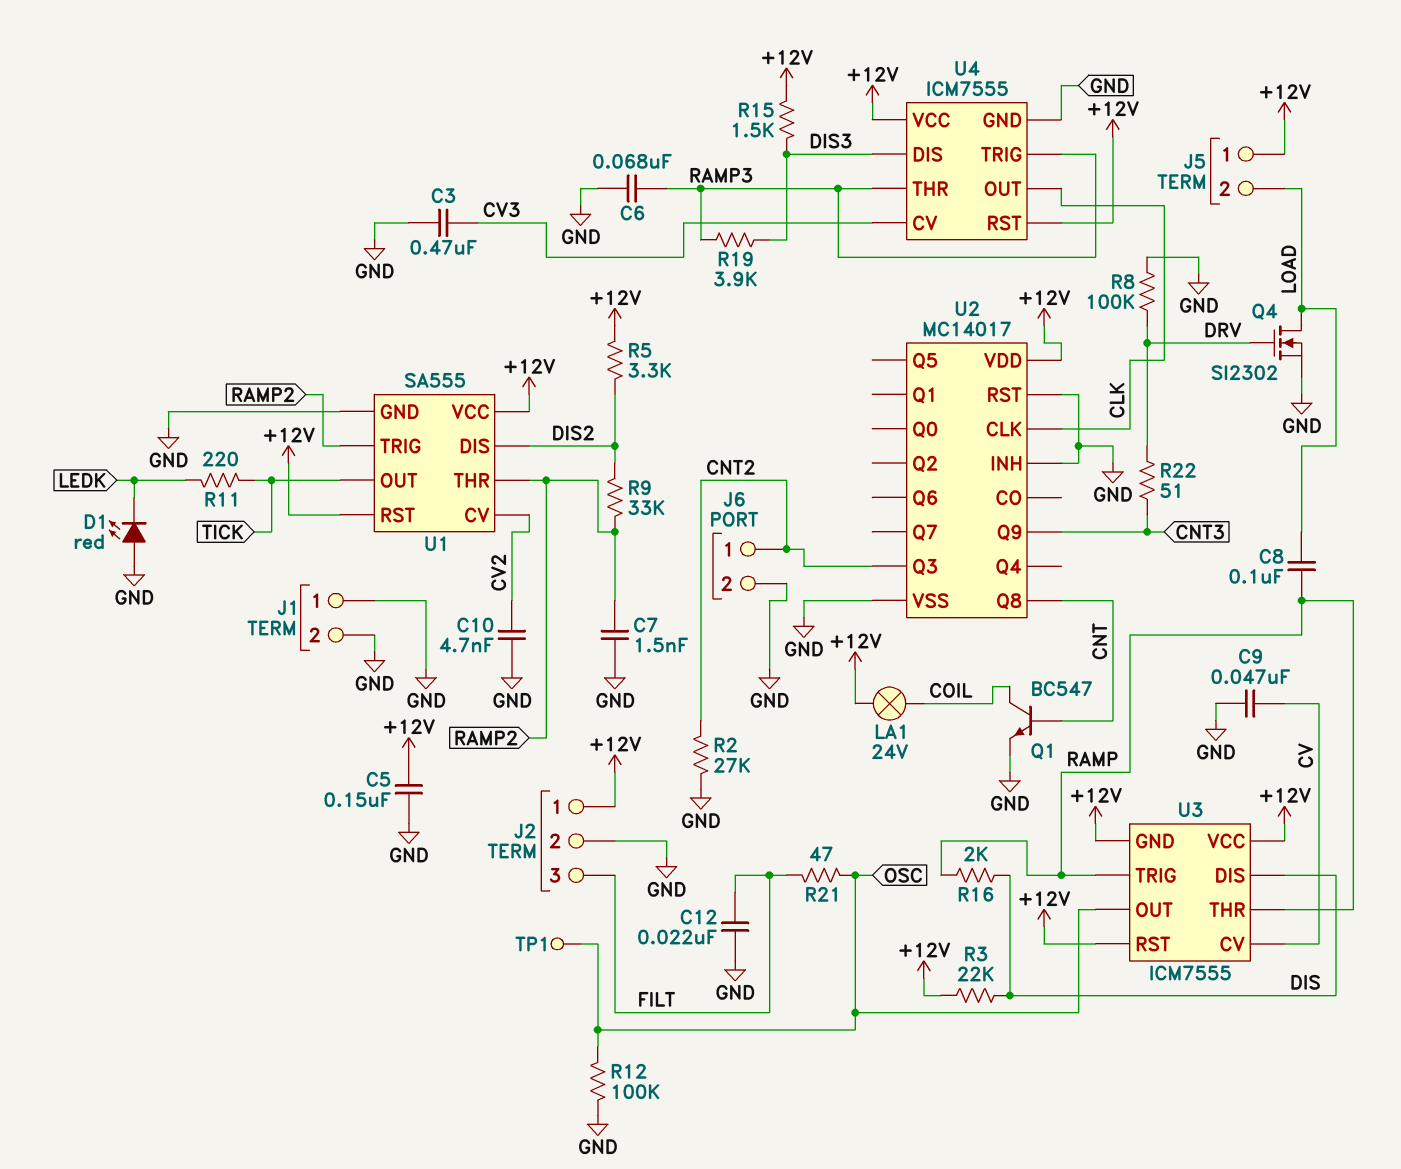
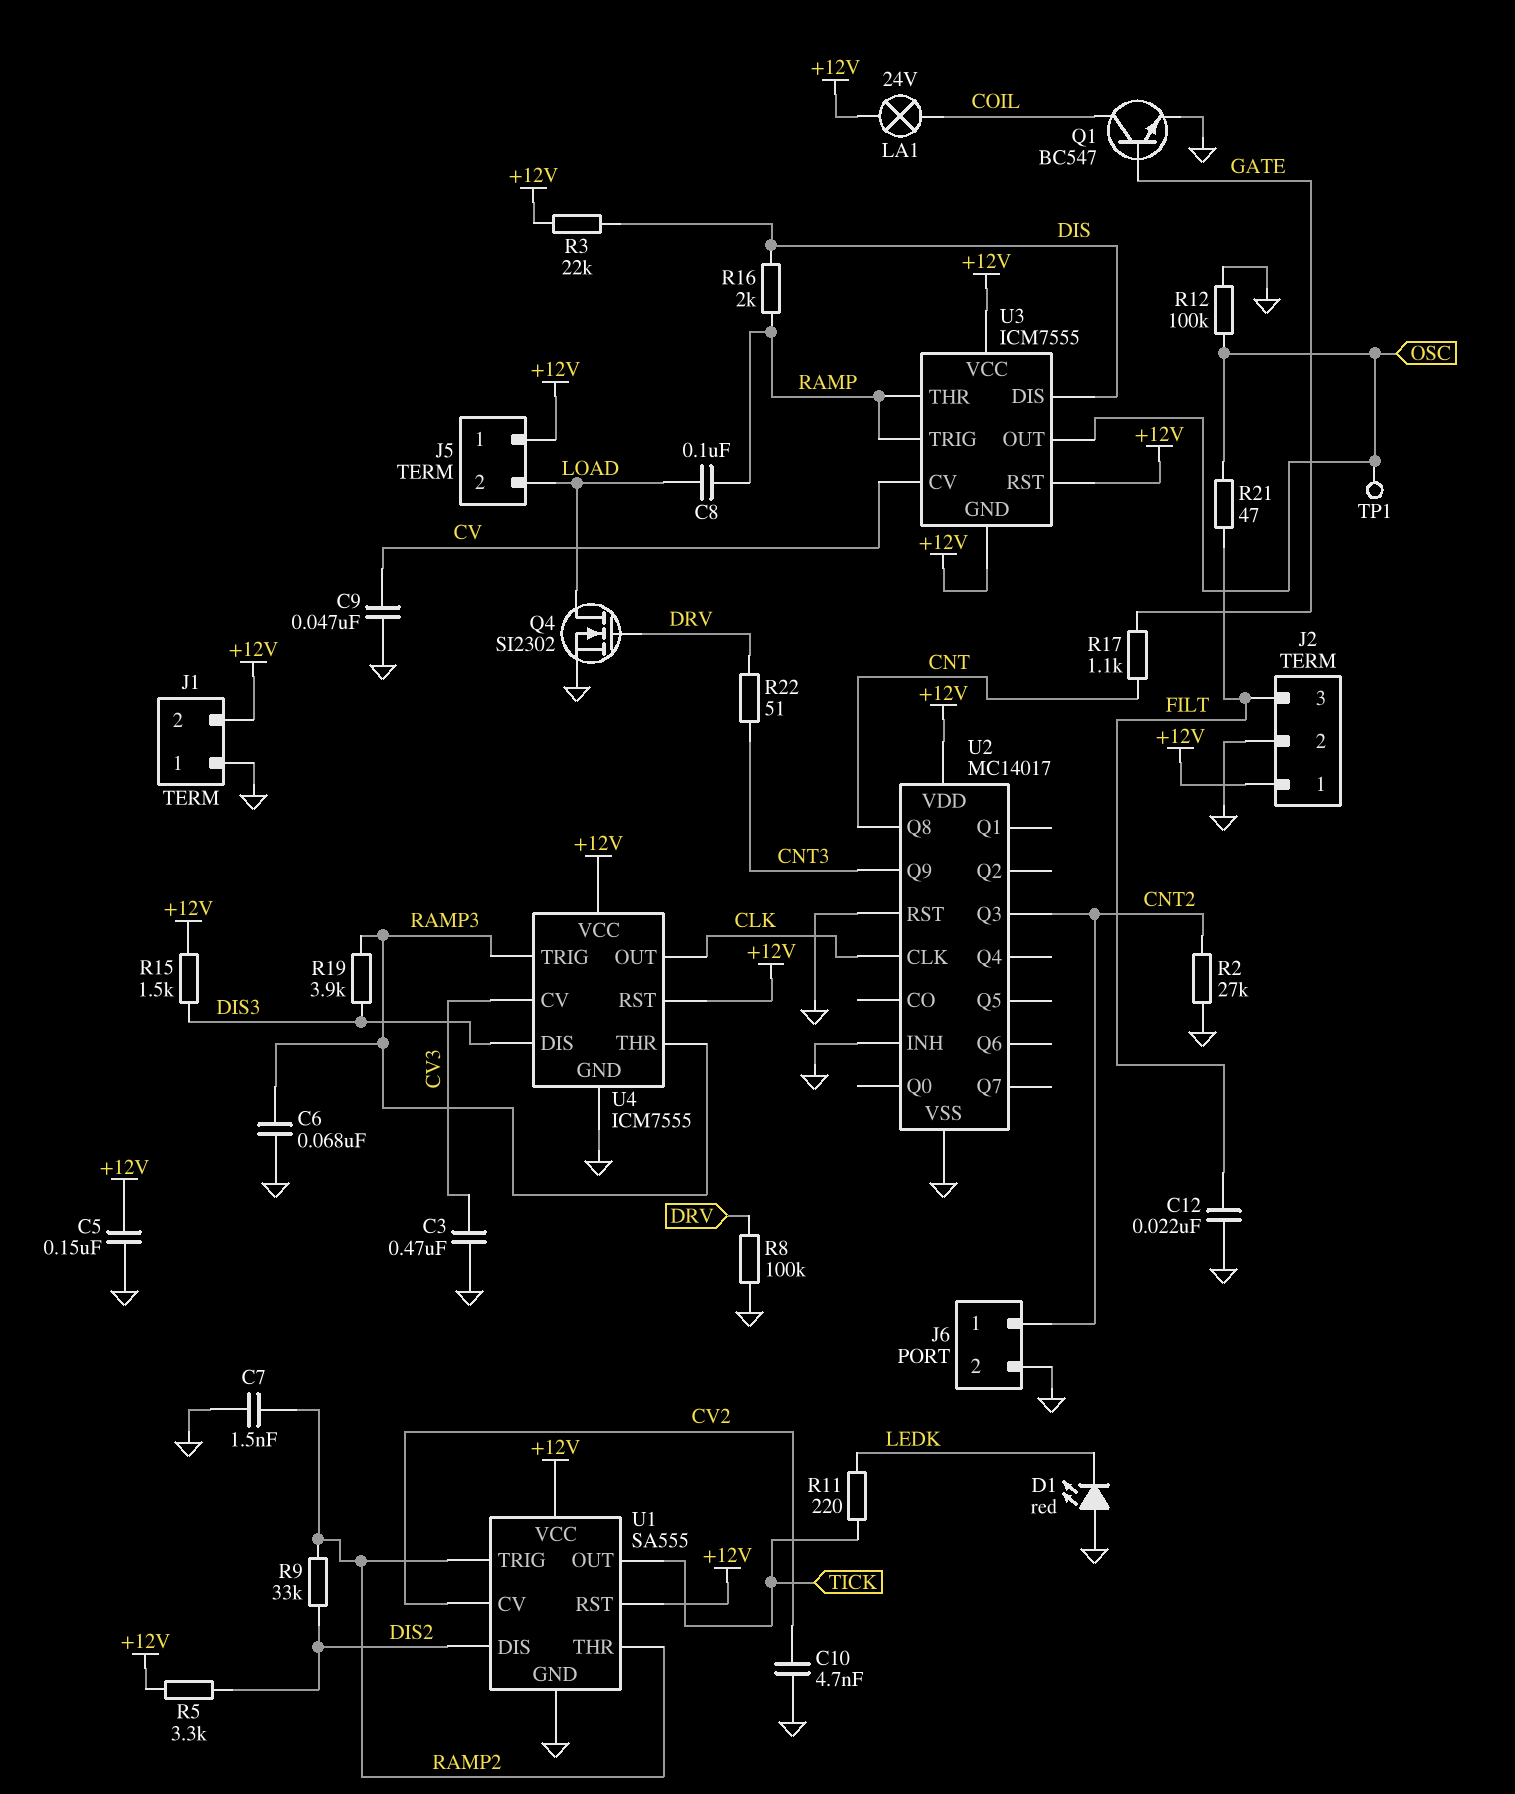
J1 pin 2: GND -> +12V
Q1: NPN BC547 (B CNT, C COIL, E GND) -> NPN BC547 (B GATE, C COIL, E GND)
R17: none -> 1.1k (CNT, GATE)

